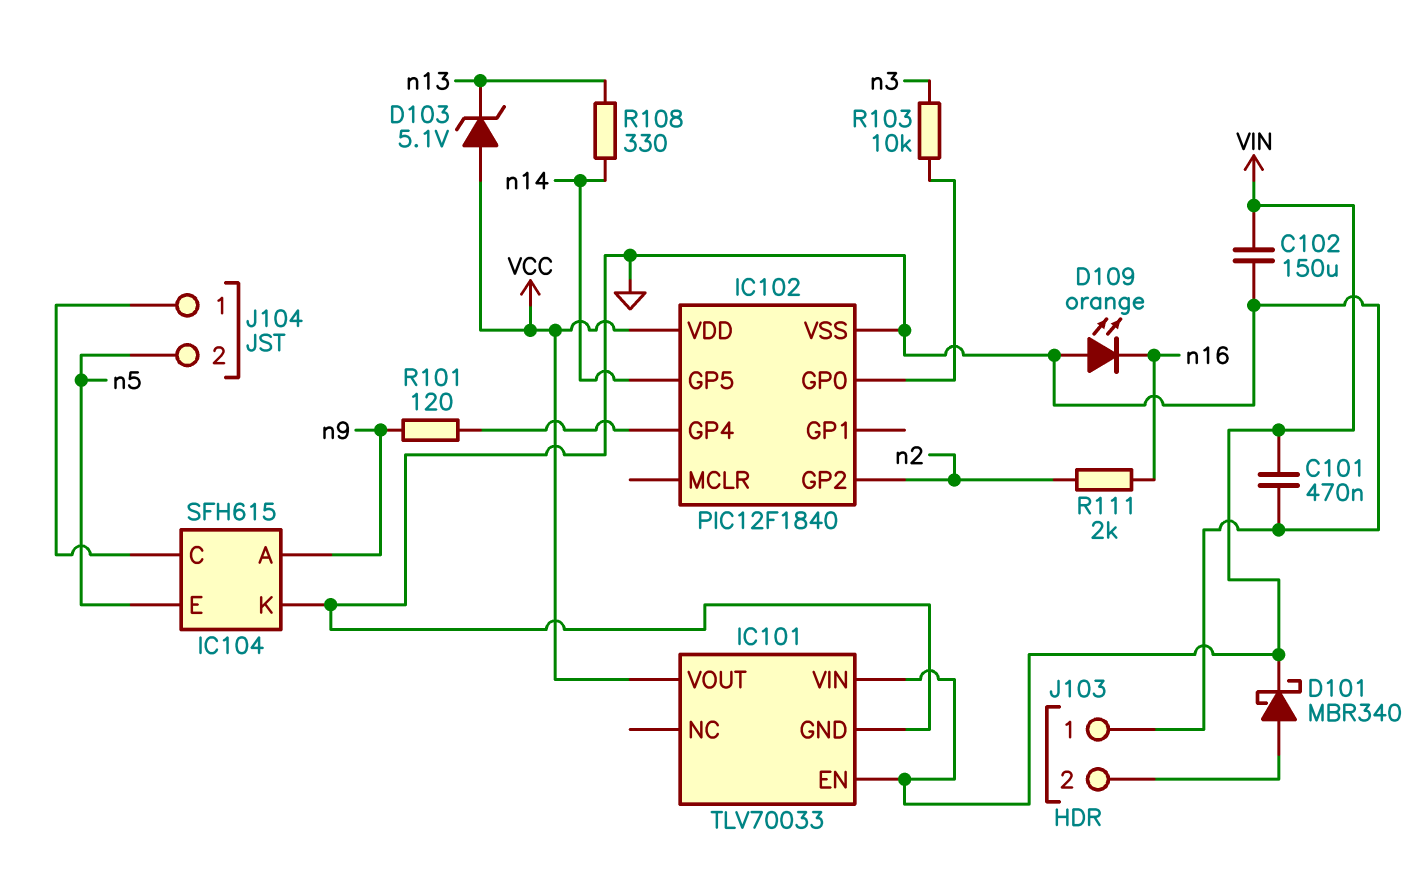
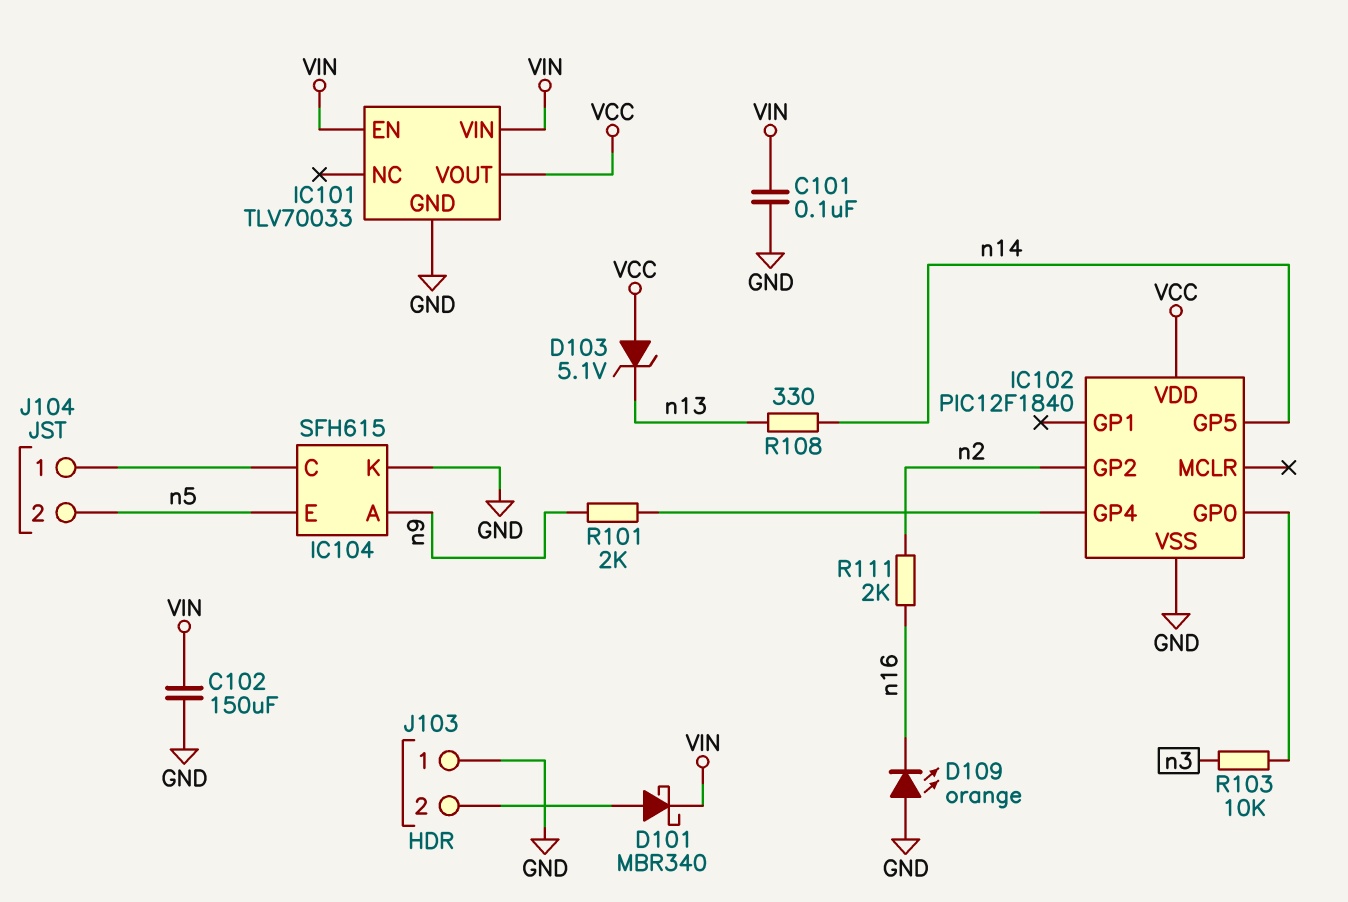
C101: 470nF (GND, VIN) -> 100nF (GND, VIN)
R101: 120 (IC102/GP4, n9) -> 2k (IC102/GP4, n9)

